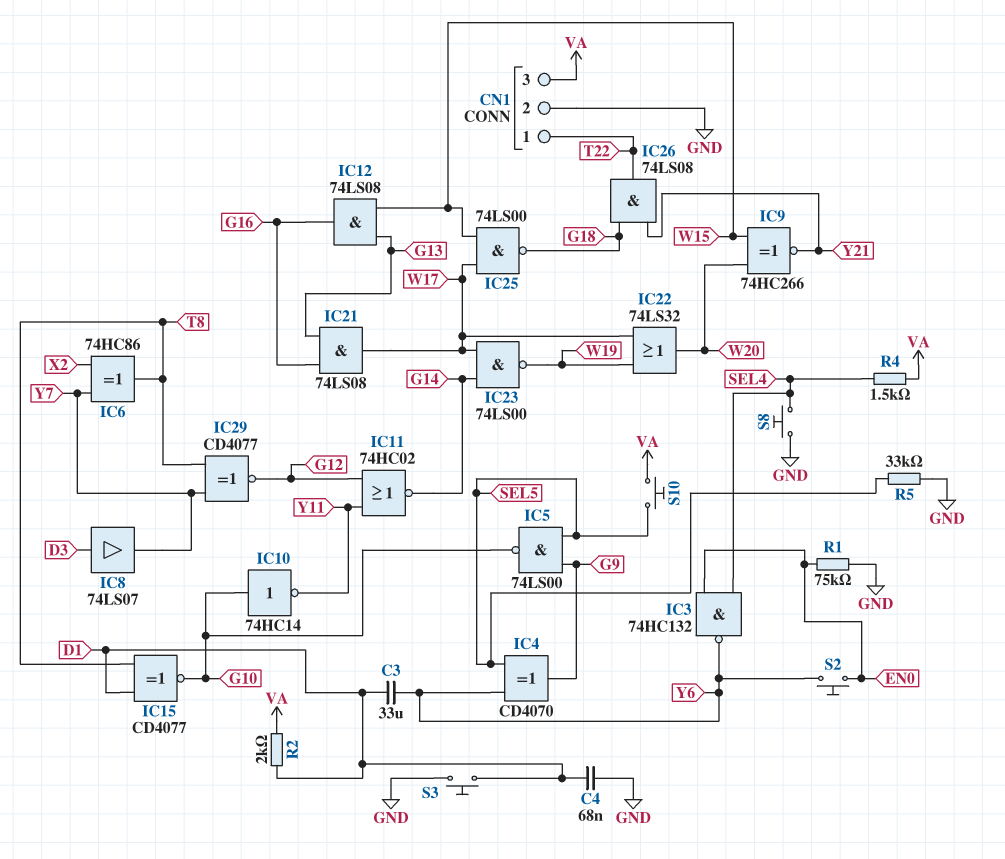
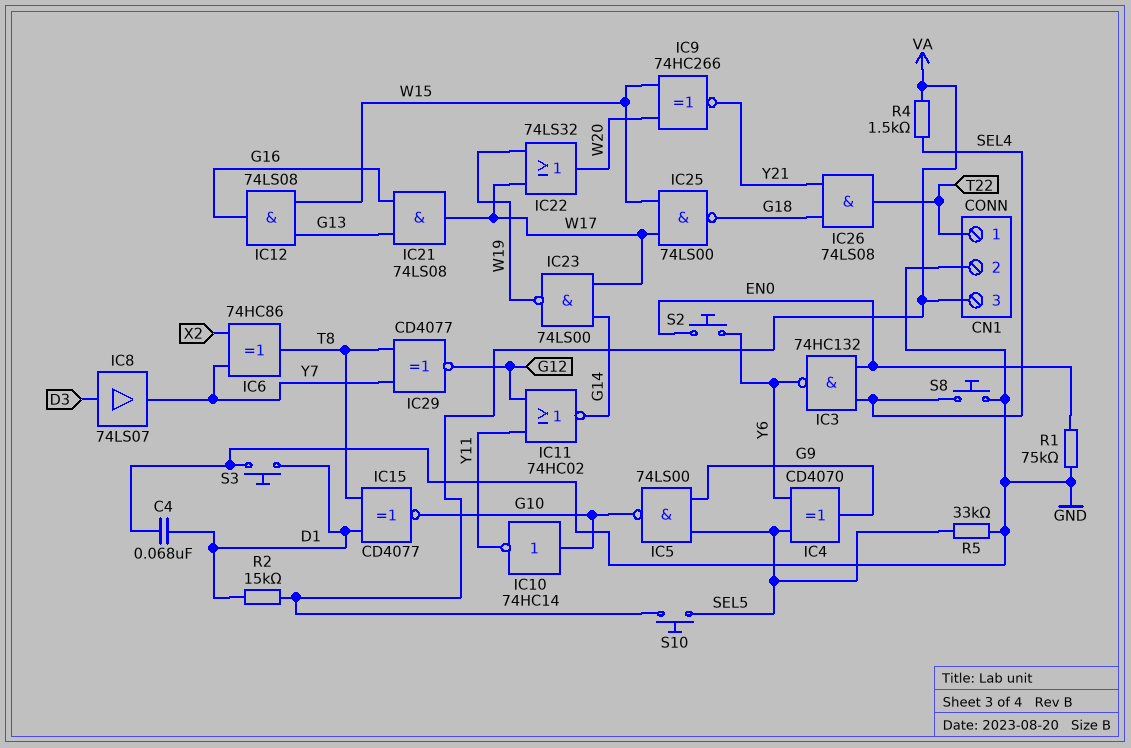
C3: 33uF (D1, Y6) -> none
R2: 2k (D1, VA) -> 15k (D1, VA)

